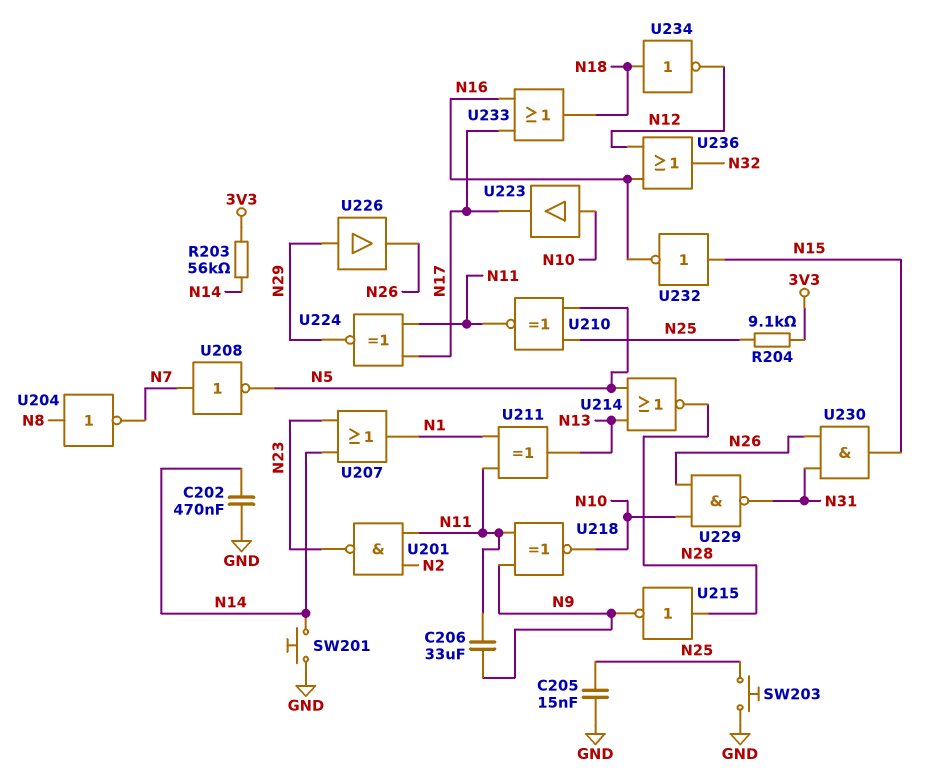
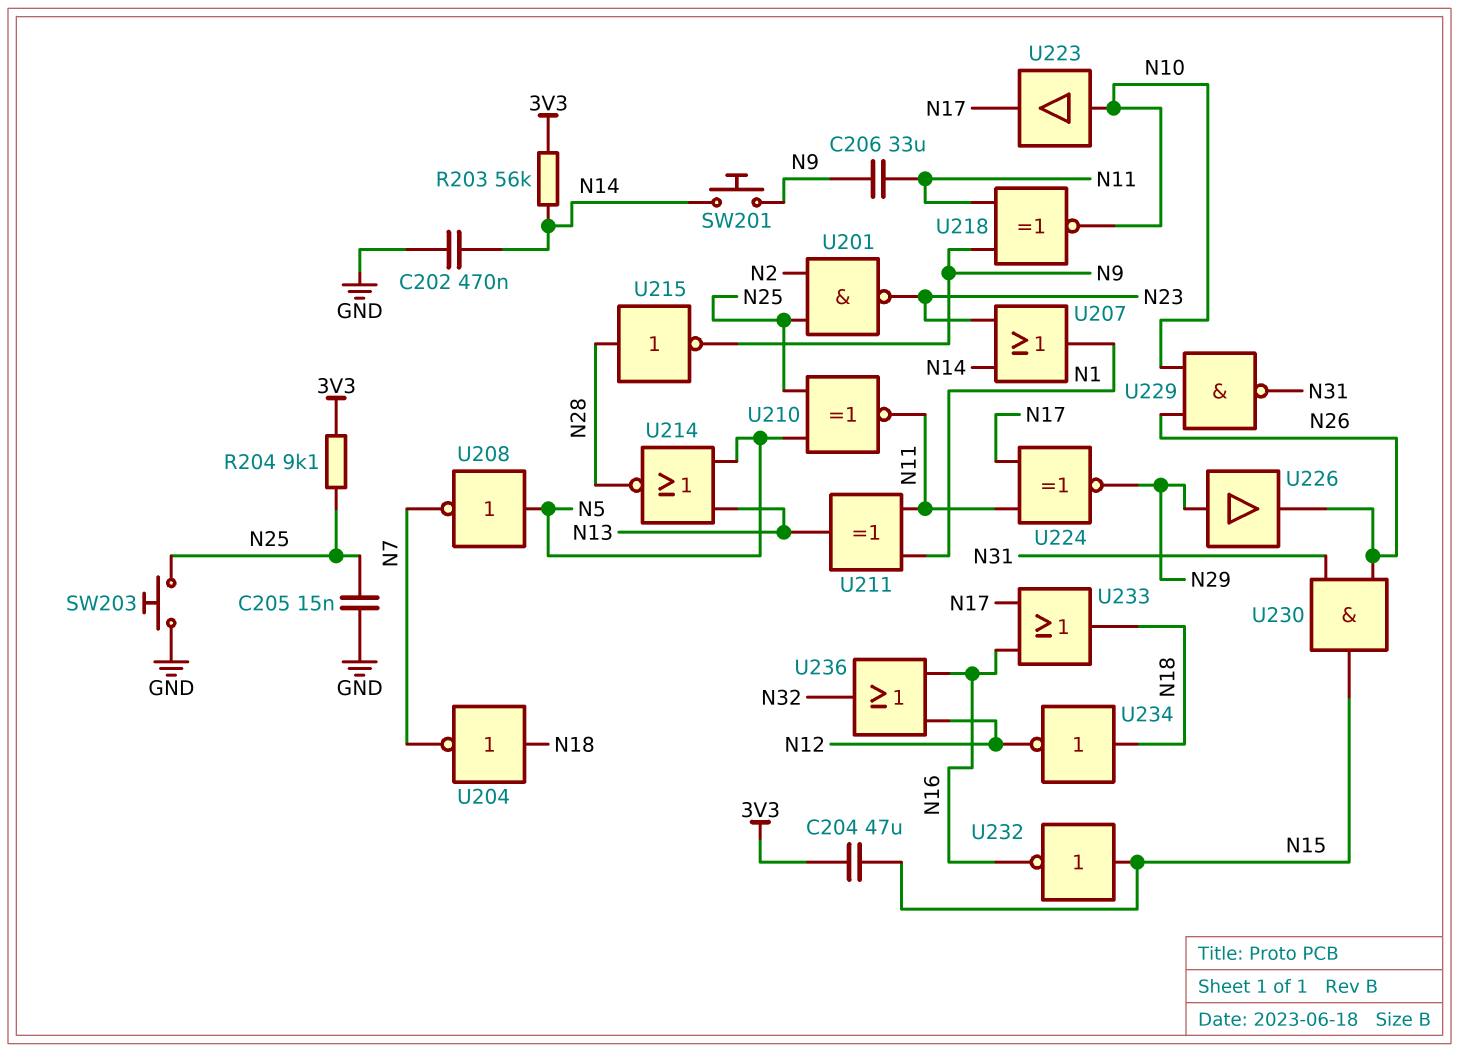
C204: none -> 47uF (3V3, N15)
SW201: button (GND, N14) -> button (N9, N14)
U201: NAND (in N2, in N11, out N23) -> NAND (in N2, in N25, out N23)
U204: NOT (in N8, out N7) -> NOT (in N18, out N7)
U208: NOT (in N7, out N5) -> NOT (in N5, out N7)

